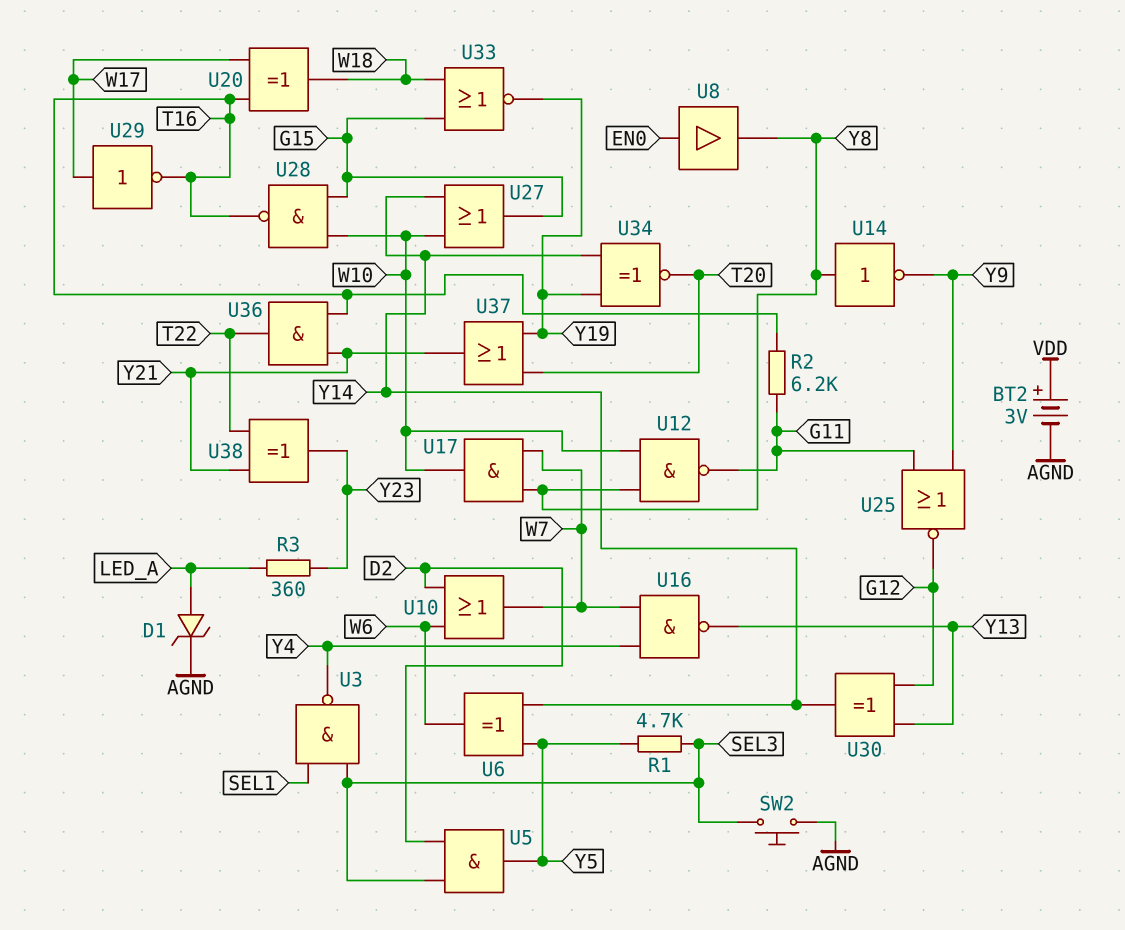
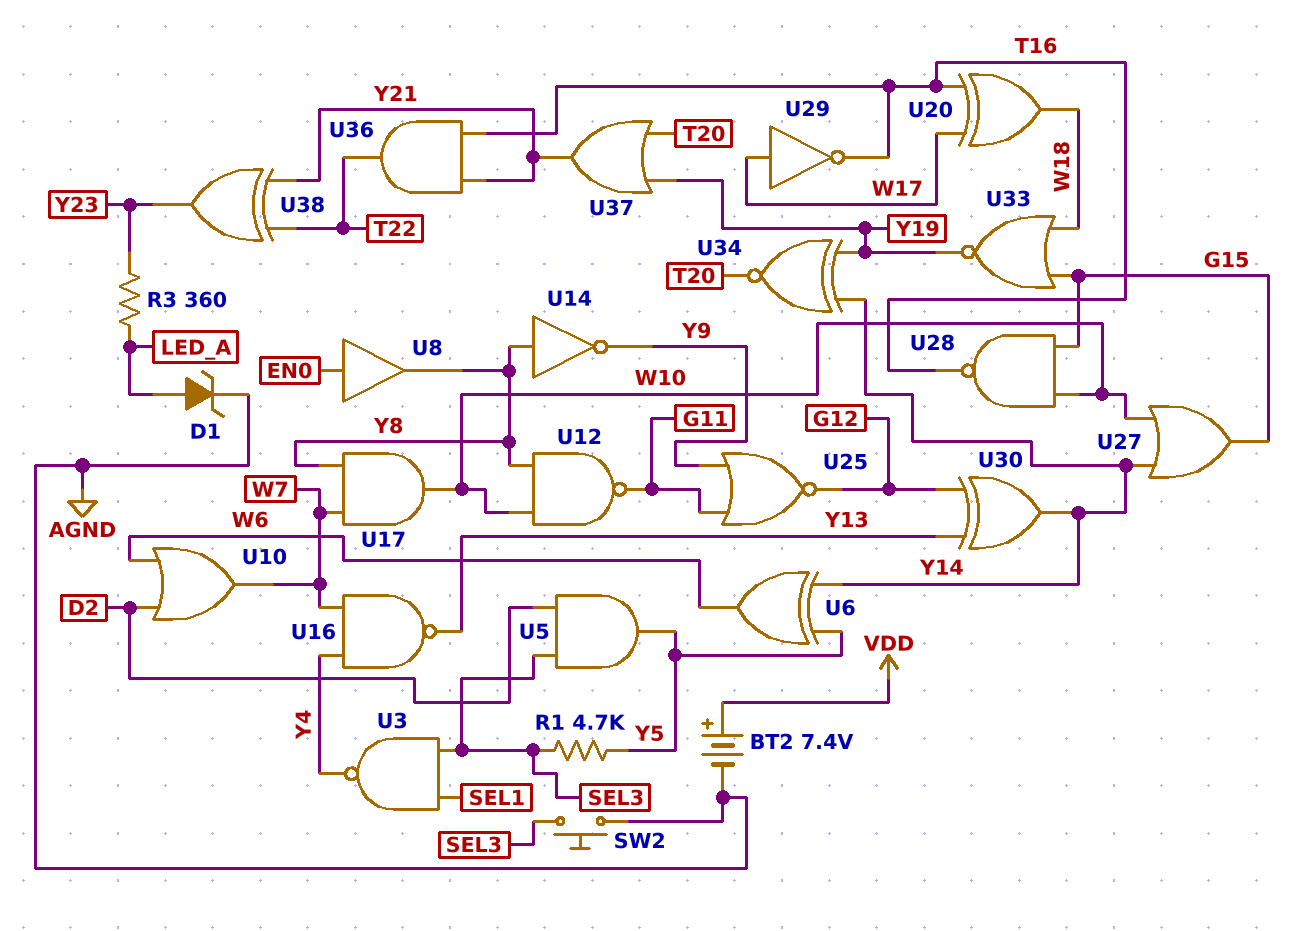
BT2: 3V (plus VDD, minus AGND) -> 7.4V (plus VDD, minus AGND)
R2: 6.2k (G11, T16) -> none

